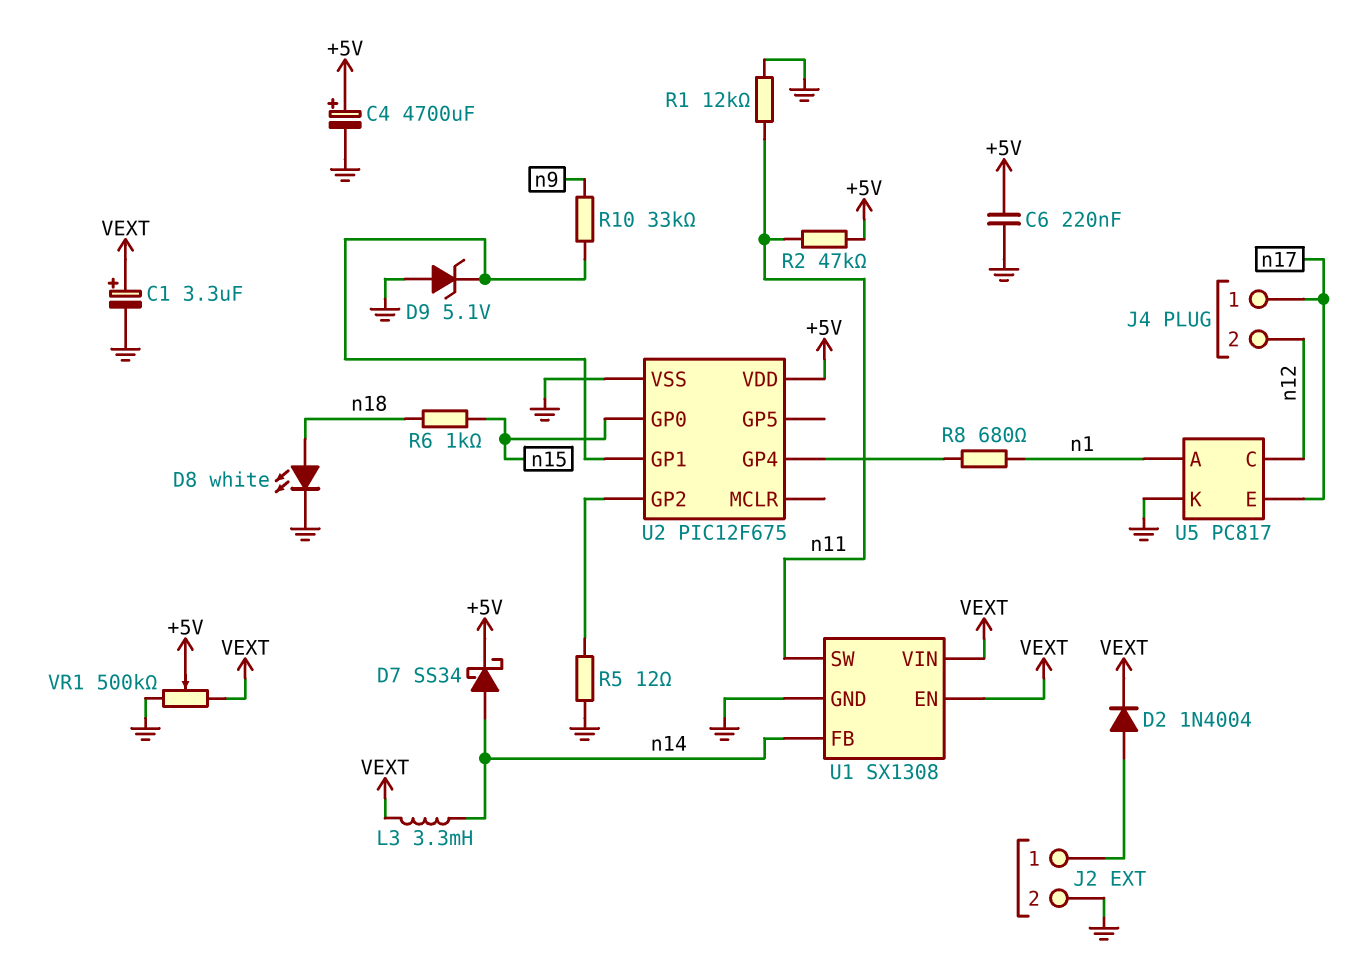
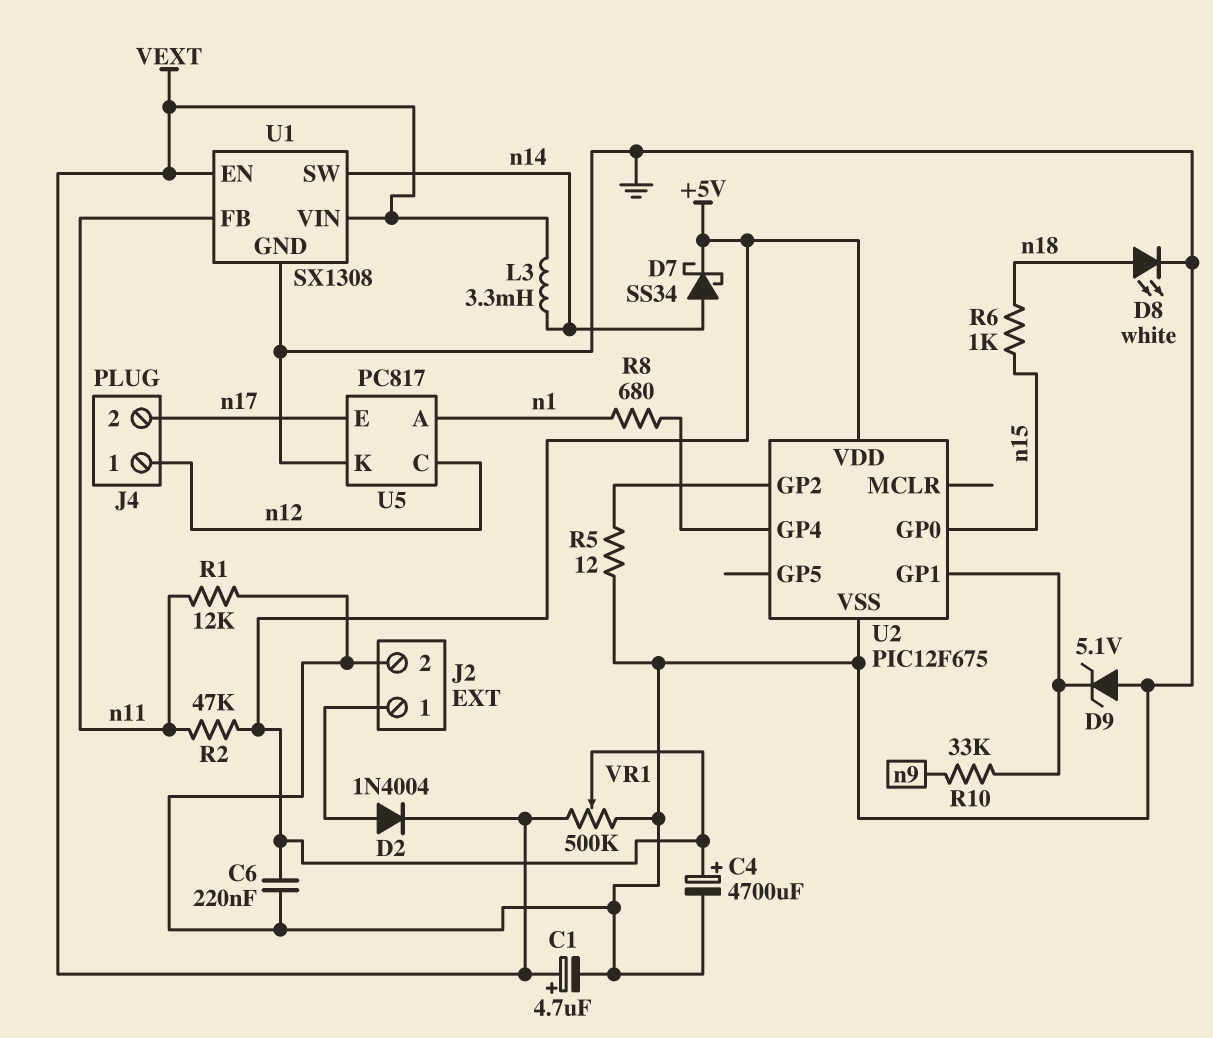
C1: 3.3uF (plus VEXT, minus GND) -> 4.7uF (plus VEXT, minus GND)
J4 pin 1: n17 -> n12
J4 pin 2: n12 -> n17
U1 pin FB: n14 -> n11
U1 pin SW: n11 -> n14

